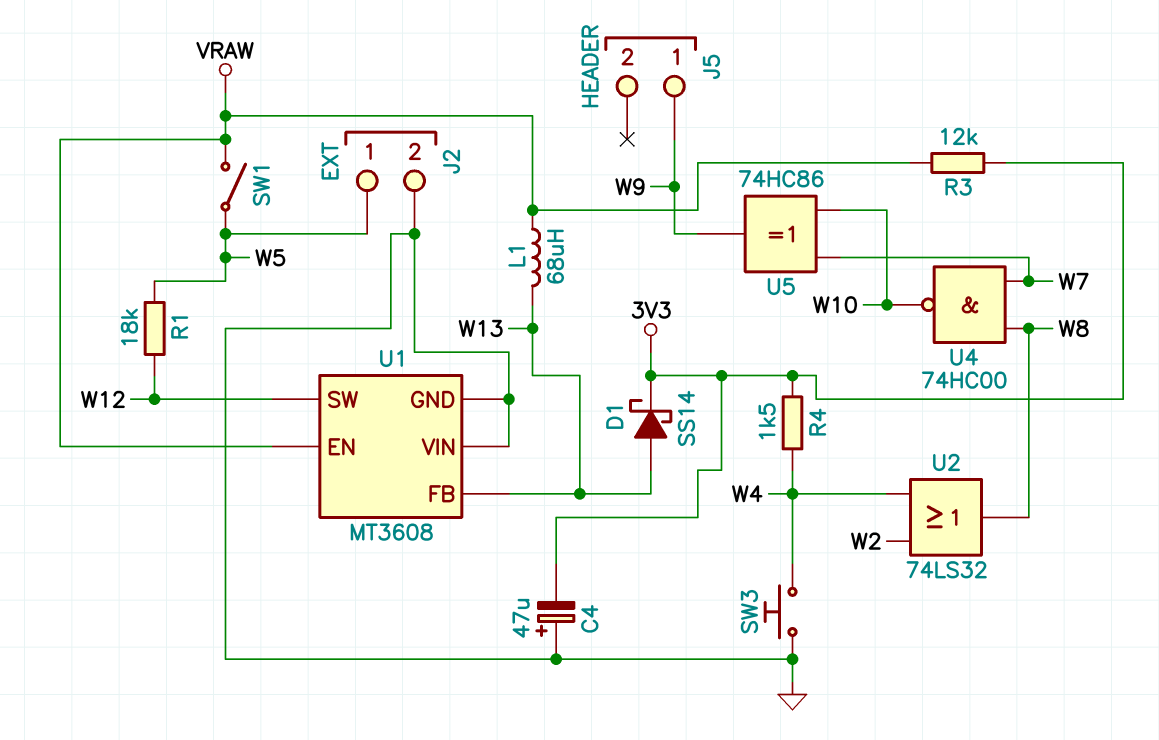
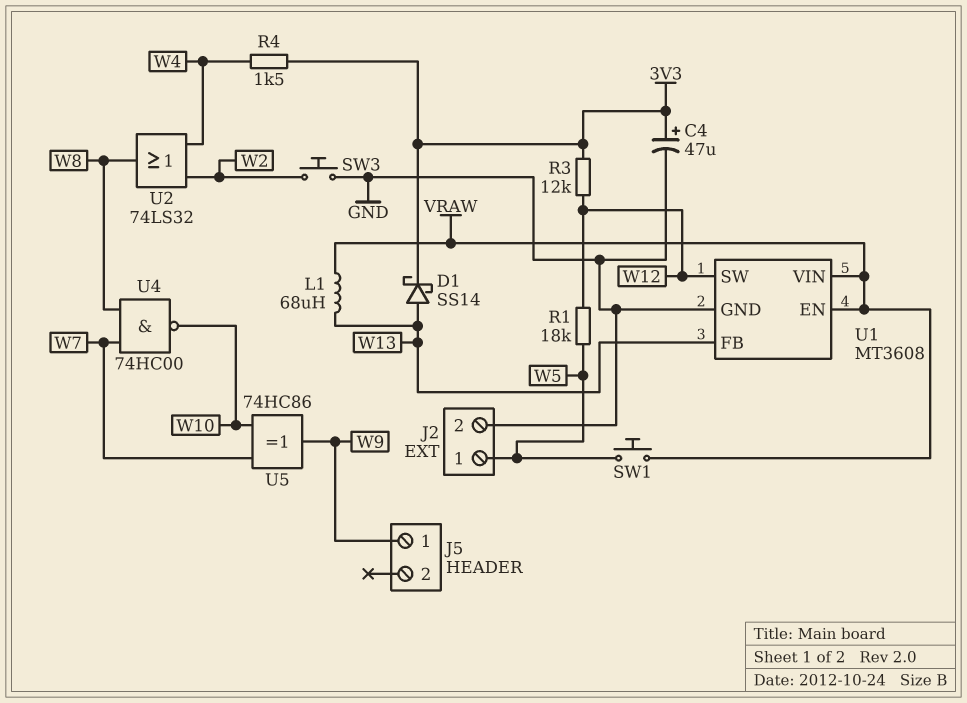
C4: 47uF (plus GND, minus 3V3) -> 47uF (plus 3V3, minus GND)
R3: 12k (3V3, VRAW) -> 12k (3V3, W12)
SW1: switch (VRAW, W5) -> button (VRAW, W5)
SW3: button (GND, W4) -> button (GND, W2)
U1 pin VIN: GND -> VRAW

